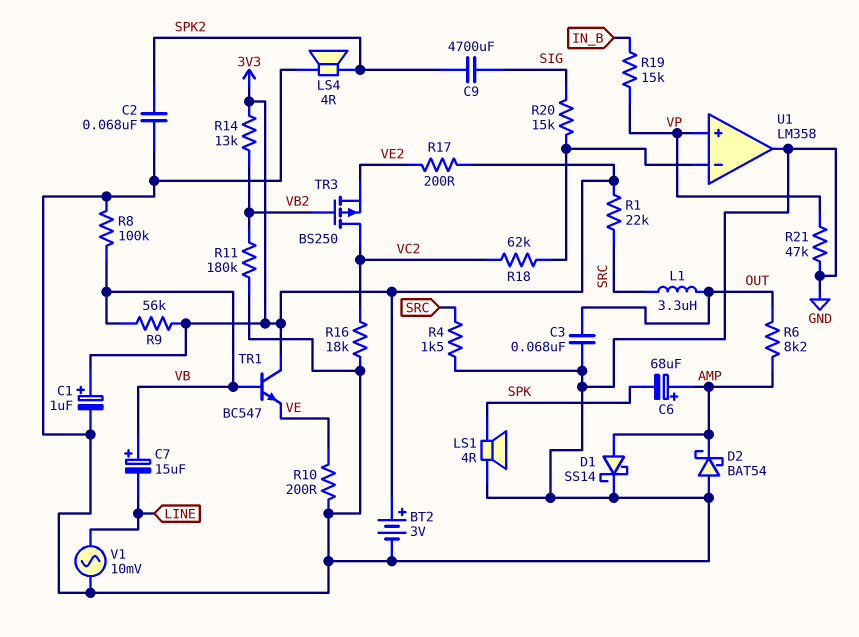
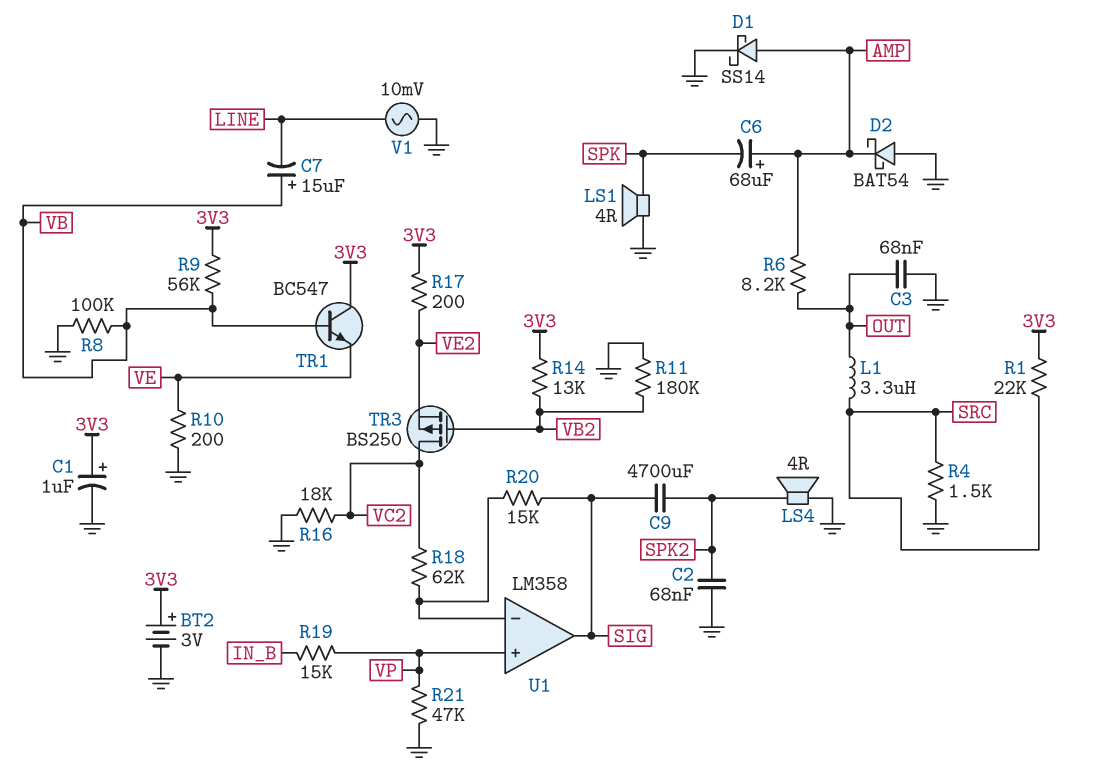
U1 pin out: GND -> SIG

